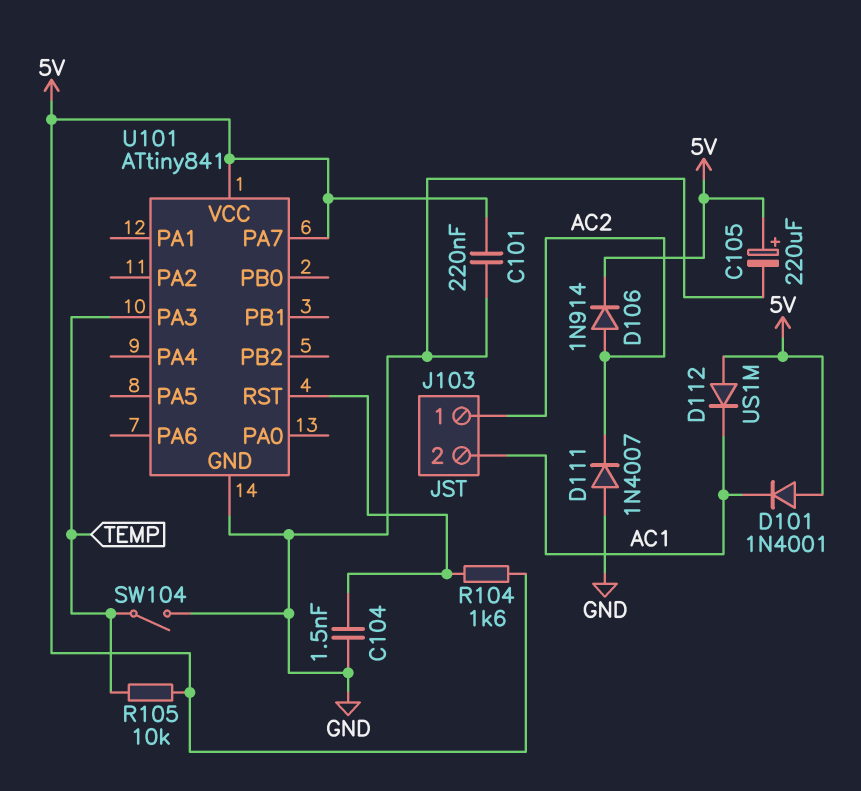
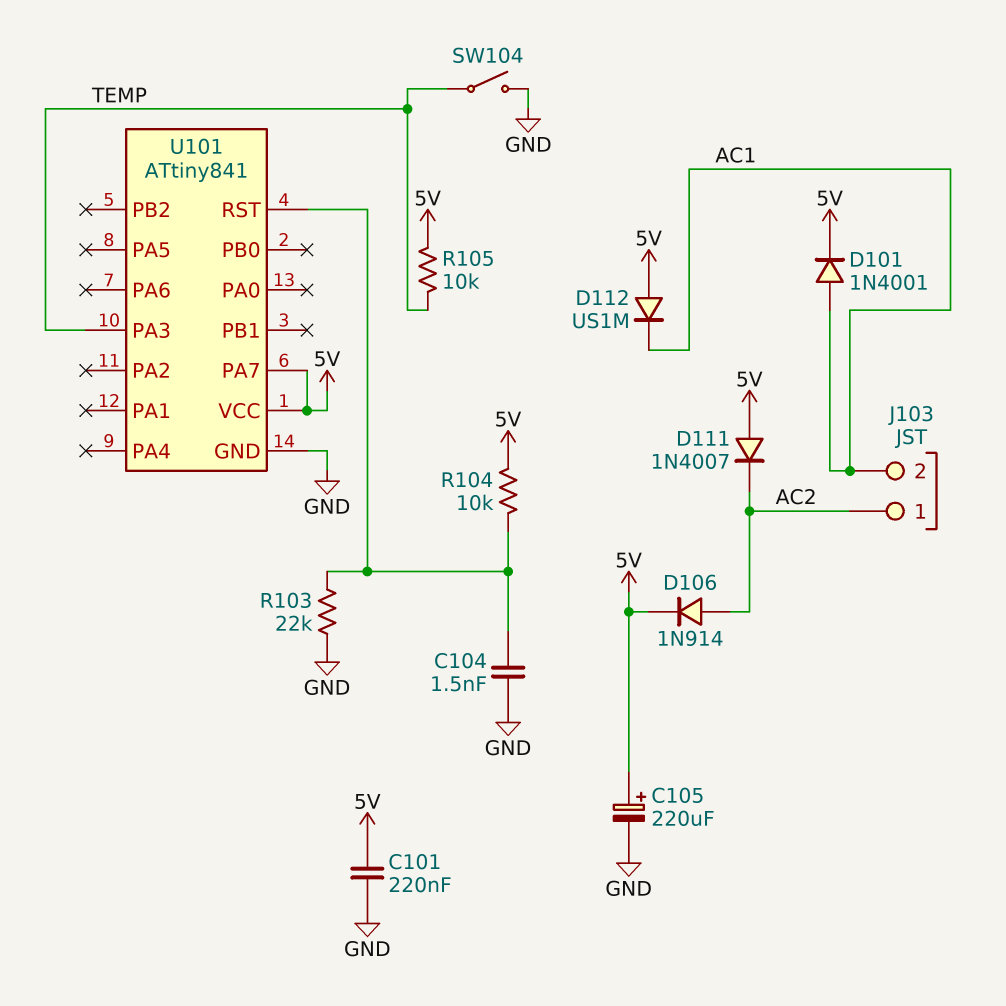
D101: diode 1N4001 (A 5V, K AC1) -> diode 1N4001 (A AC1, K 5V)
D111: diode 1N4007 (A GND, K AC2) -> diode 1N4007 (A 5V, K AC2)
R103: none -> 22k (GND, U101/RST)
R104: 1.6k (5V, U101/RST) -> 10k (5V, U101/RST)

